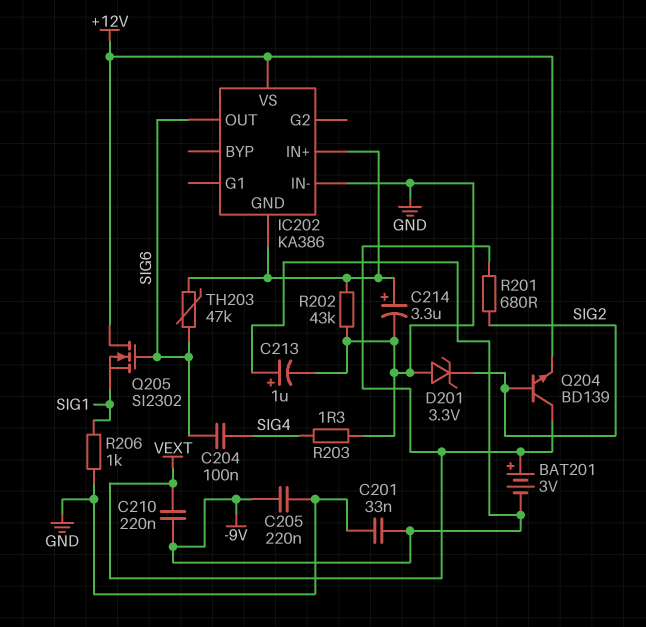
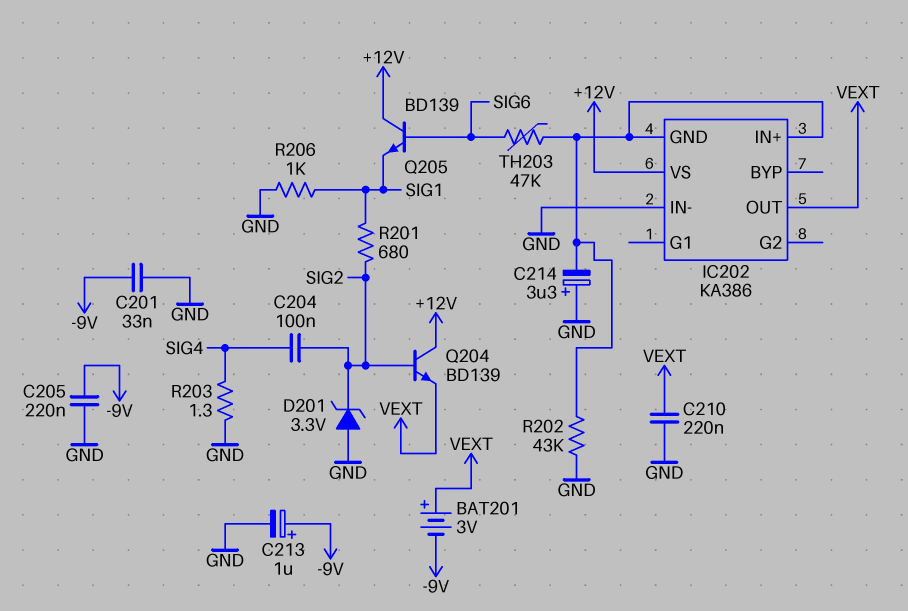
C204: 100nF (SIG4, SIG6) -> 100nF (SIG2, SIG4)
C210: 220nF (-9V, VEXT) -> 220nF (GND, VEXT)
C214: 3.3uF (plus IC202/GND, minus GND) -> 3.3uF (plus GND, minus IC202/GND)
IC202 pin OUT: SIG6 -> VEXT
Q204: NPN BD139 (B SIG2, C VEXT, E +12V) -> NPN BD139 (B SIG2, C +12V, E VEXT)
Q205: NMOS SI2302 (G SIG6, D +12V, S SIG1) -> NPN BD139 (B SIG6, C +12V, E SIG1)
R201: 680 (SIG2, VEXT) -> 680 (SIG1, SIG2)

